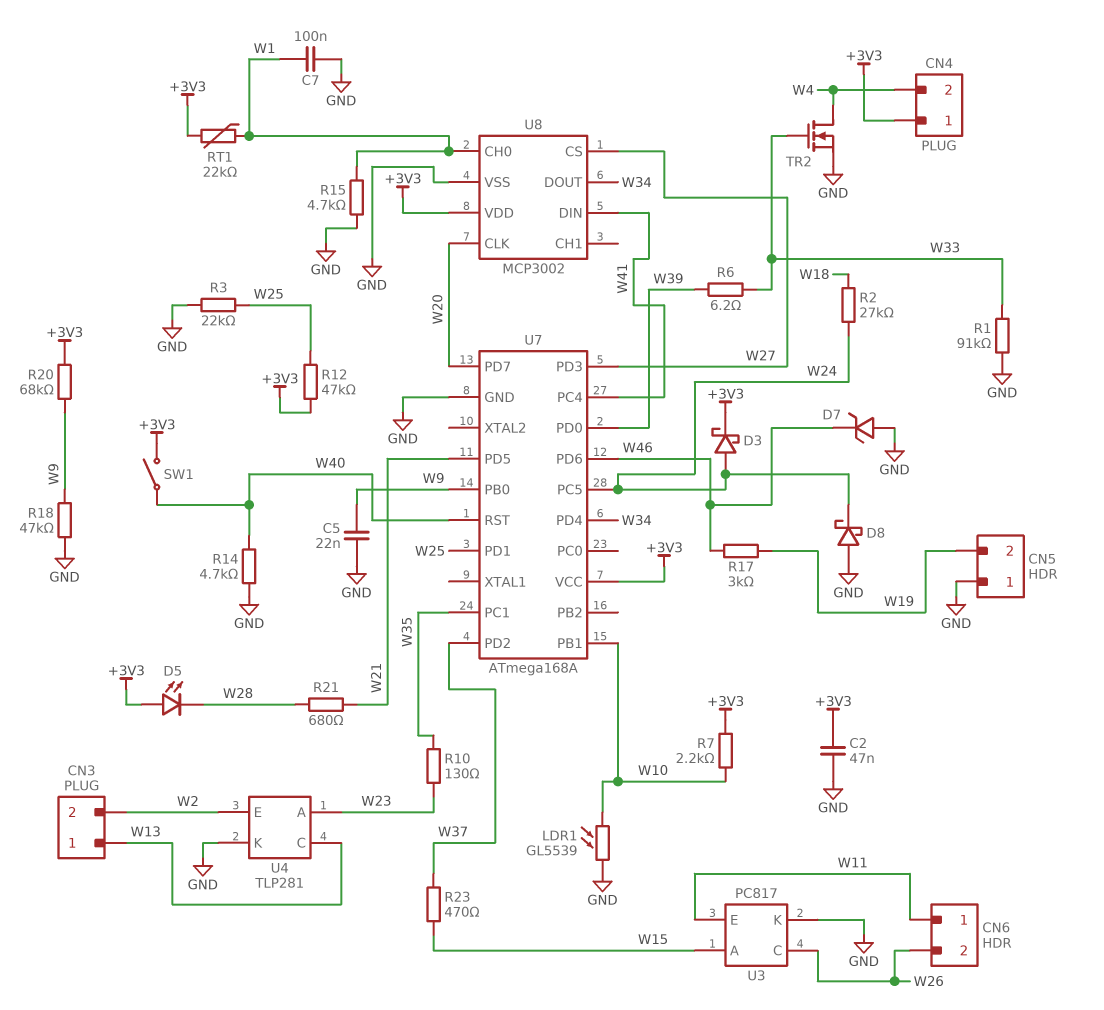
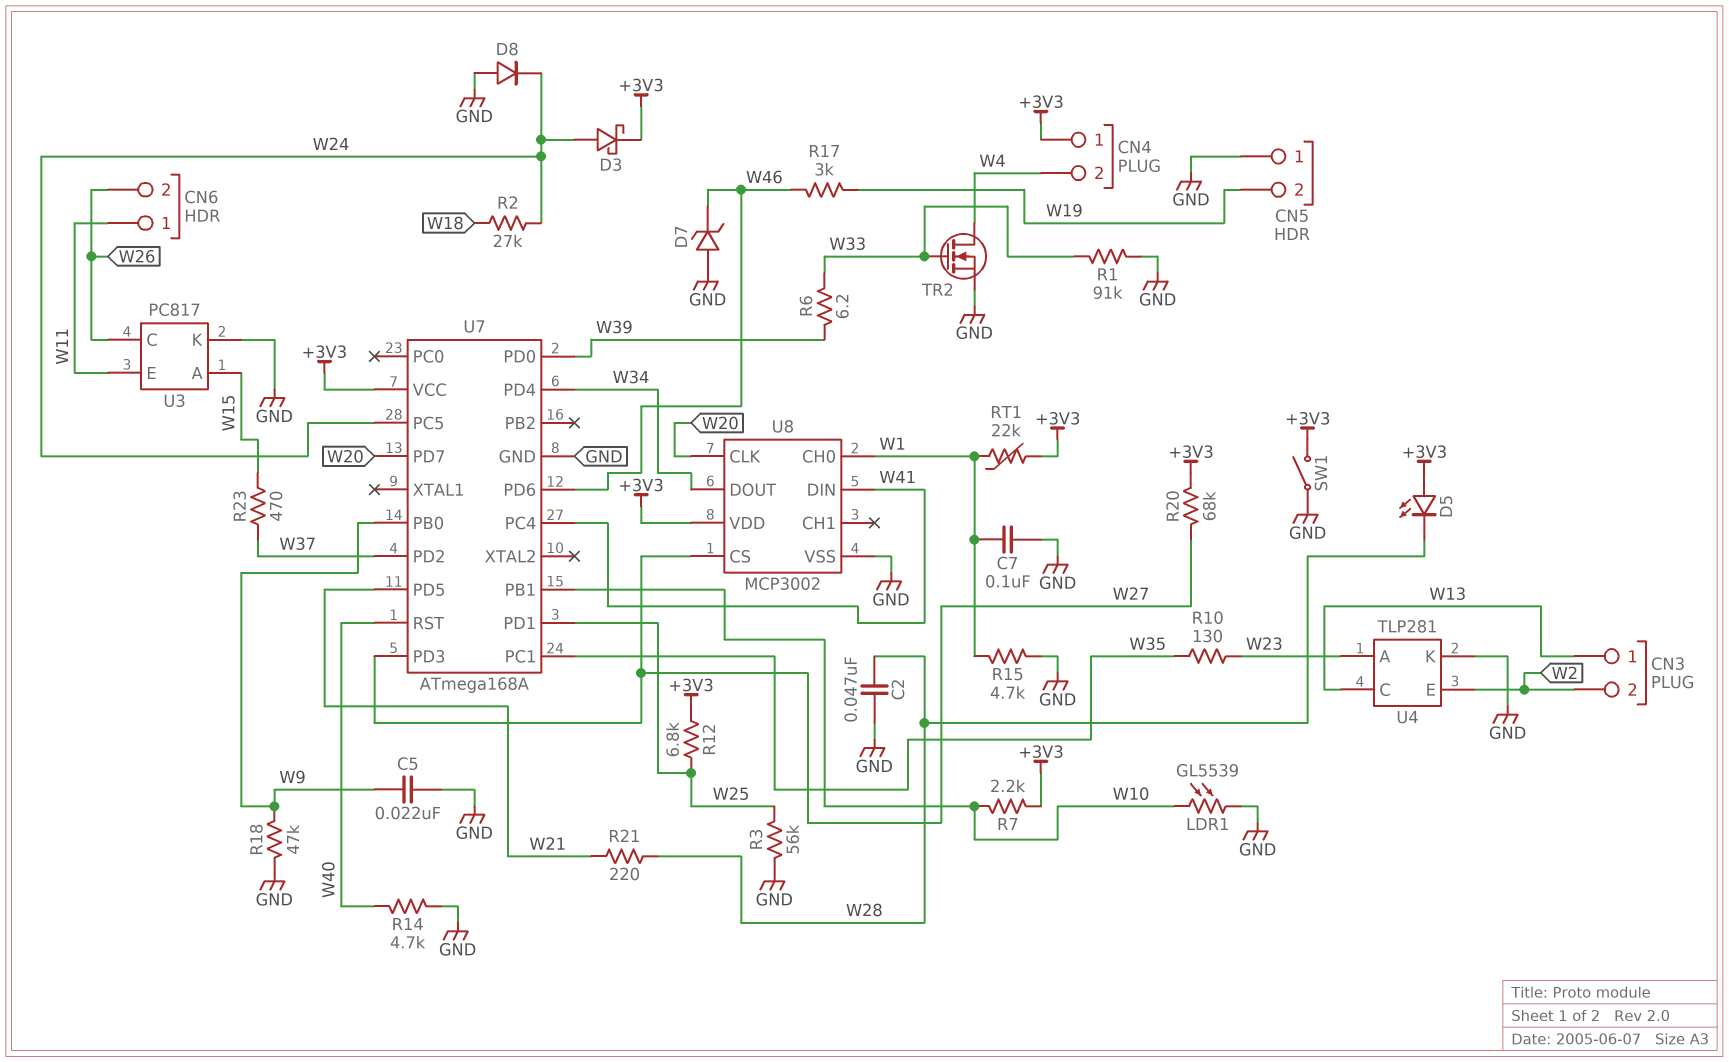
C2: 47nF (+3V3, GND) -> 47nF (GND, W28)
D8: schottky (A GND, K W24) -> diode (A GND, K W24)
R3: 22k (GND, W25) -> 56k (GND, W25)
R12: 47k (+3V3, W25) -> 6.8k (+3V3, W25)
R20: 68k (+3V3, W9) -> 68k (+3V3, W27)
R21: 680 (W21, W28) -> 220 (W21, W28)
SW1: switch (+3V3, W40) -> switch (+3V3, GND)

